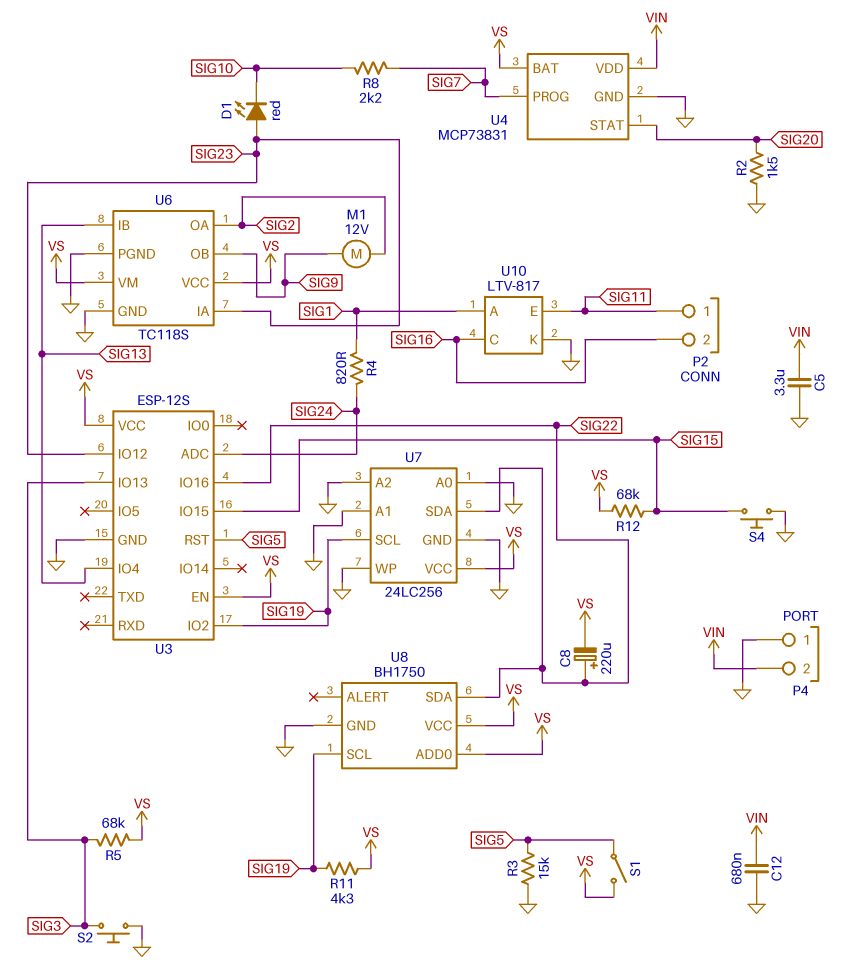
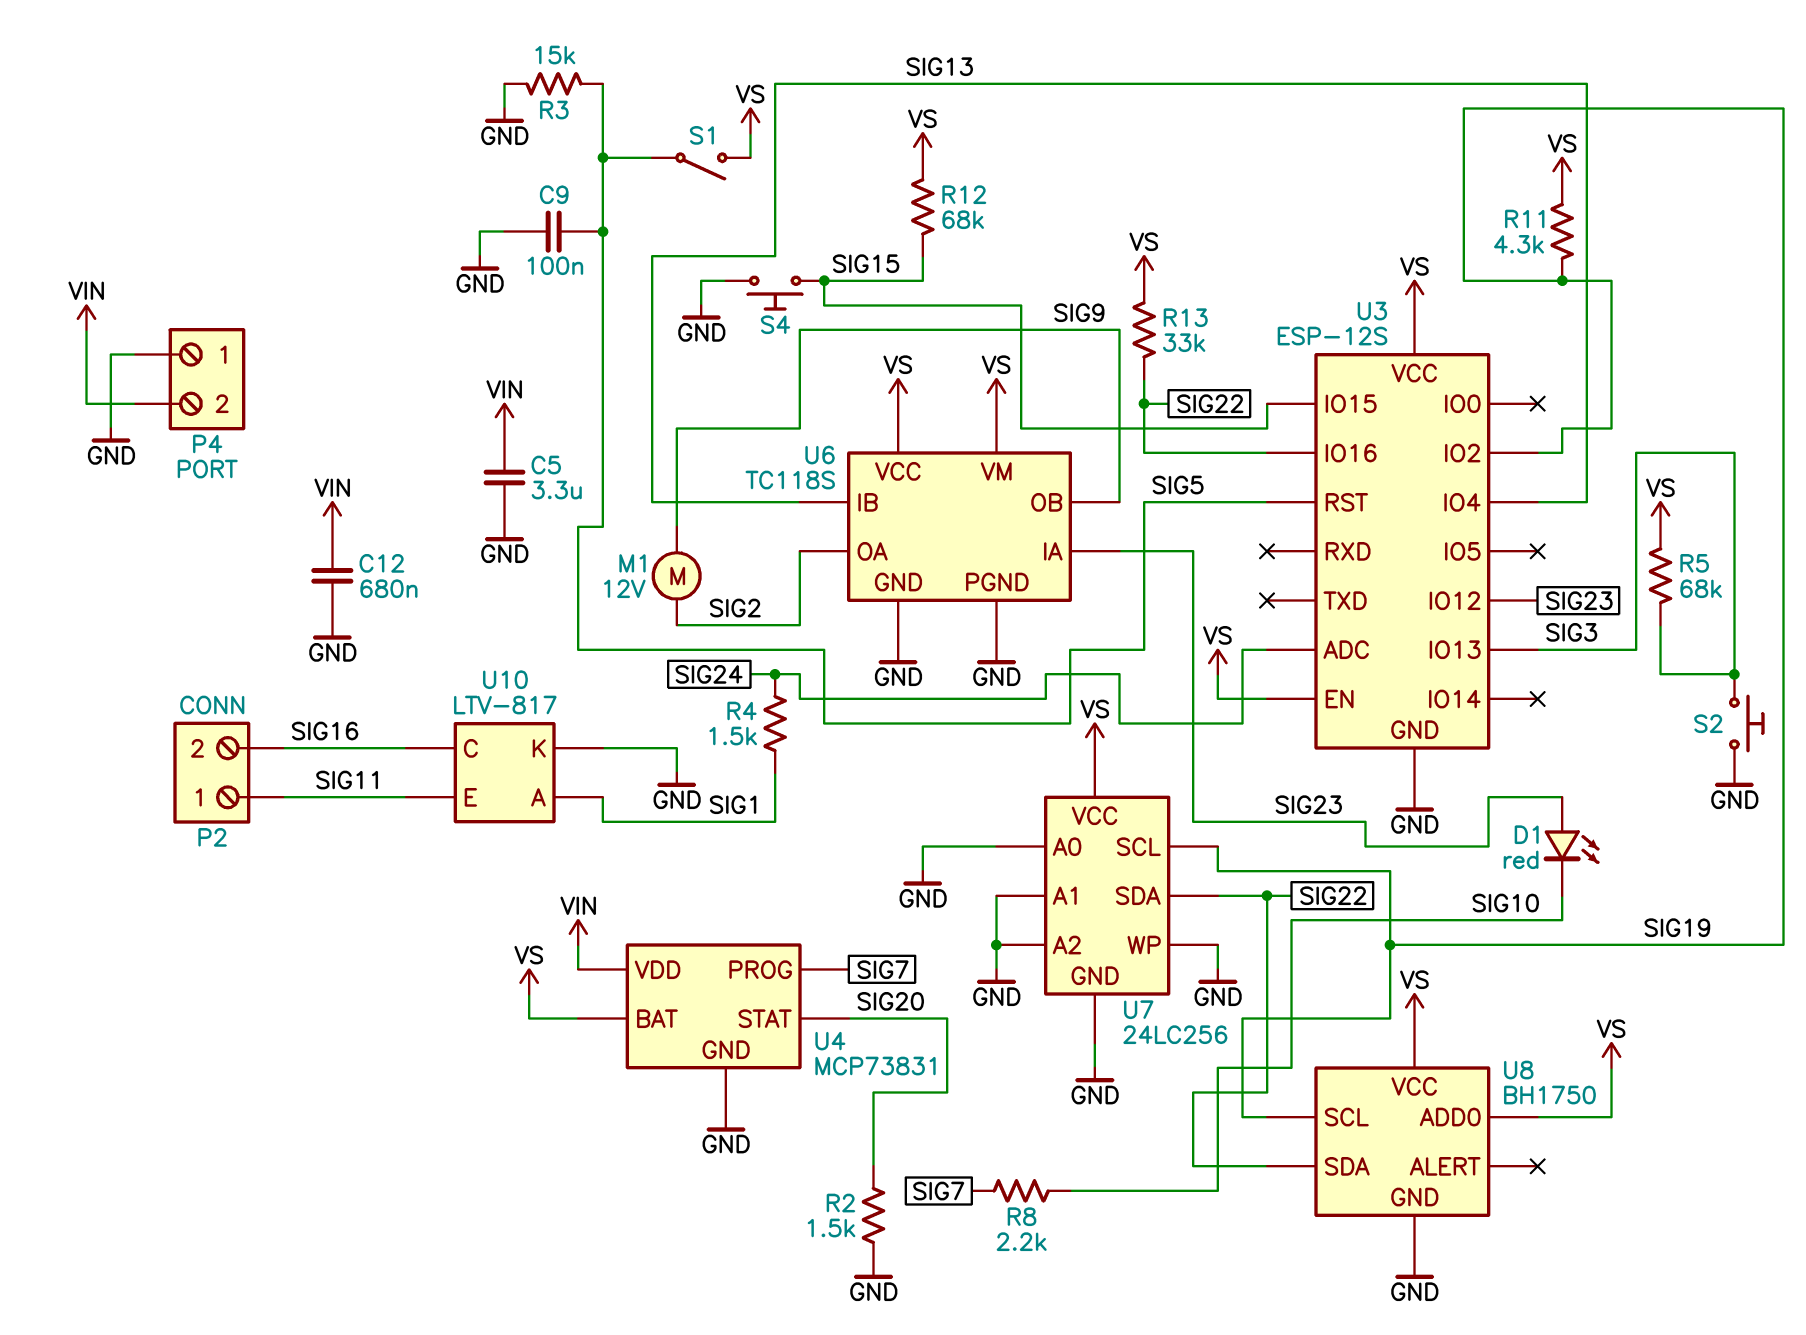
C8: 220uF (plus SIG22, minus VS) -> none
C9: none -> 100nF (GND, SIG5)
R4: 820 (SIG1, SIG24) -> 1.5k (SIG1, SIG24)
R13: none -> 33k (SIG22, VS)

